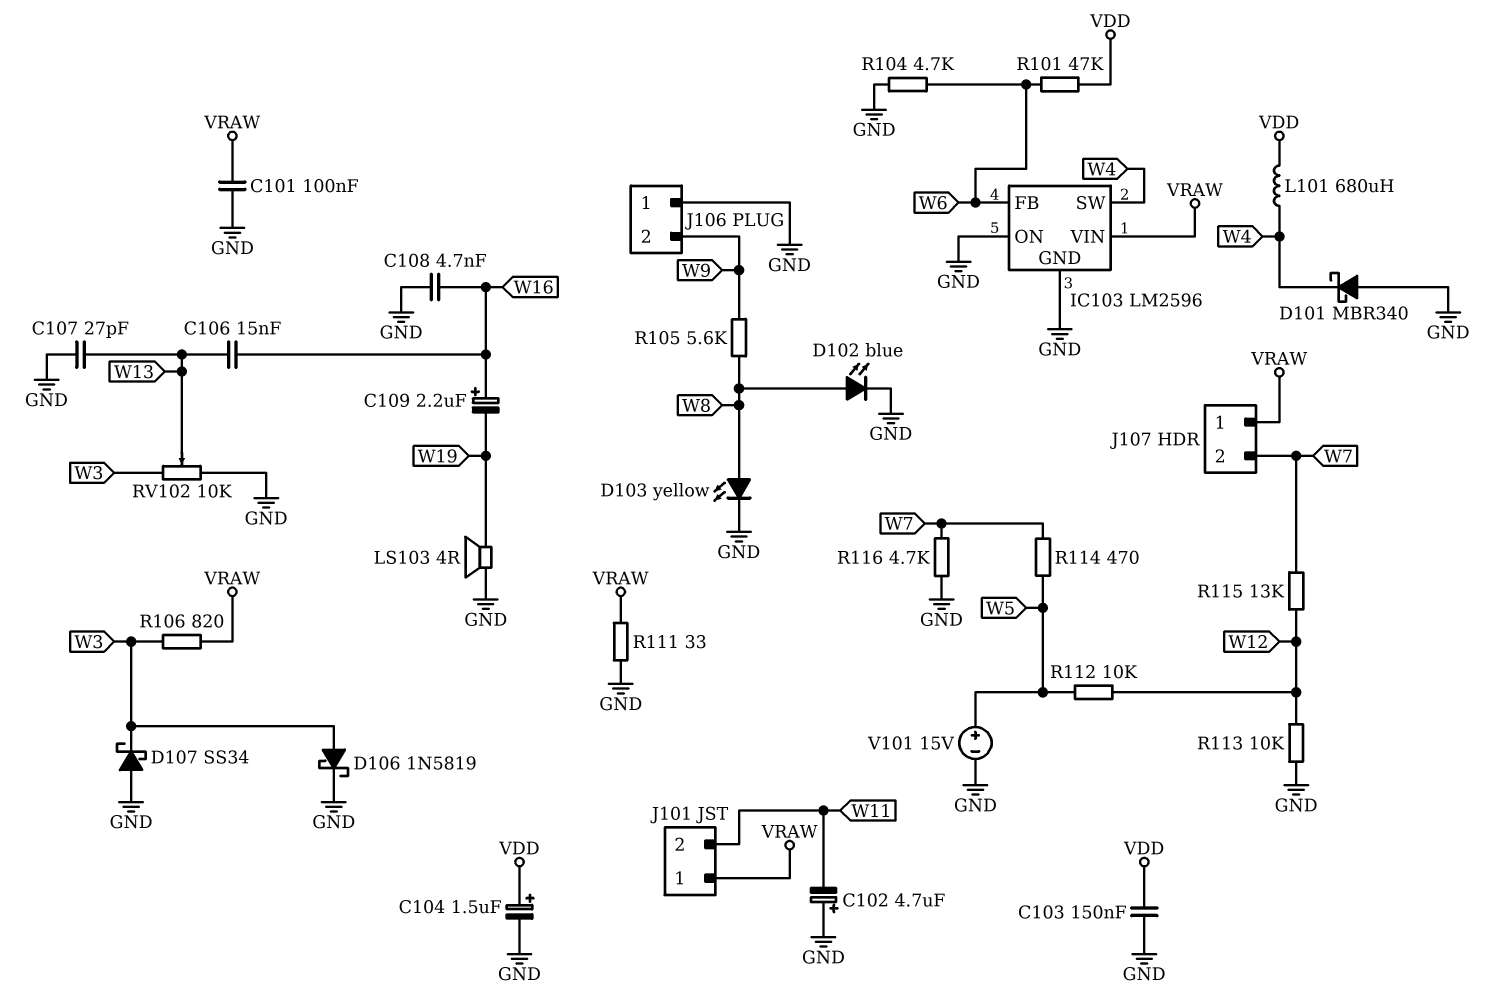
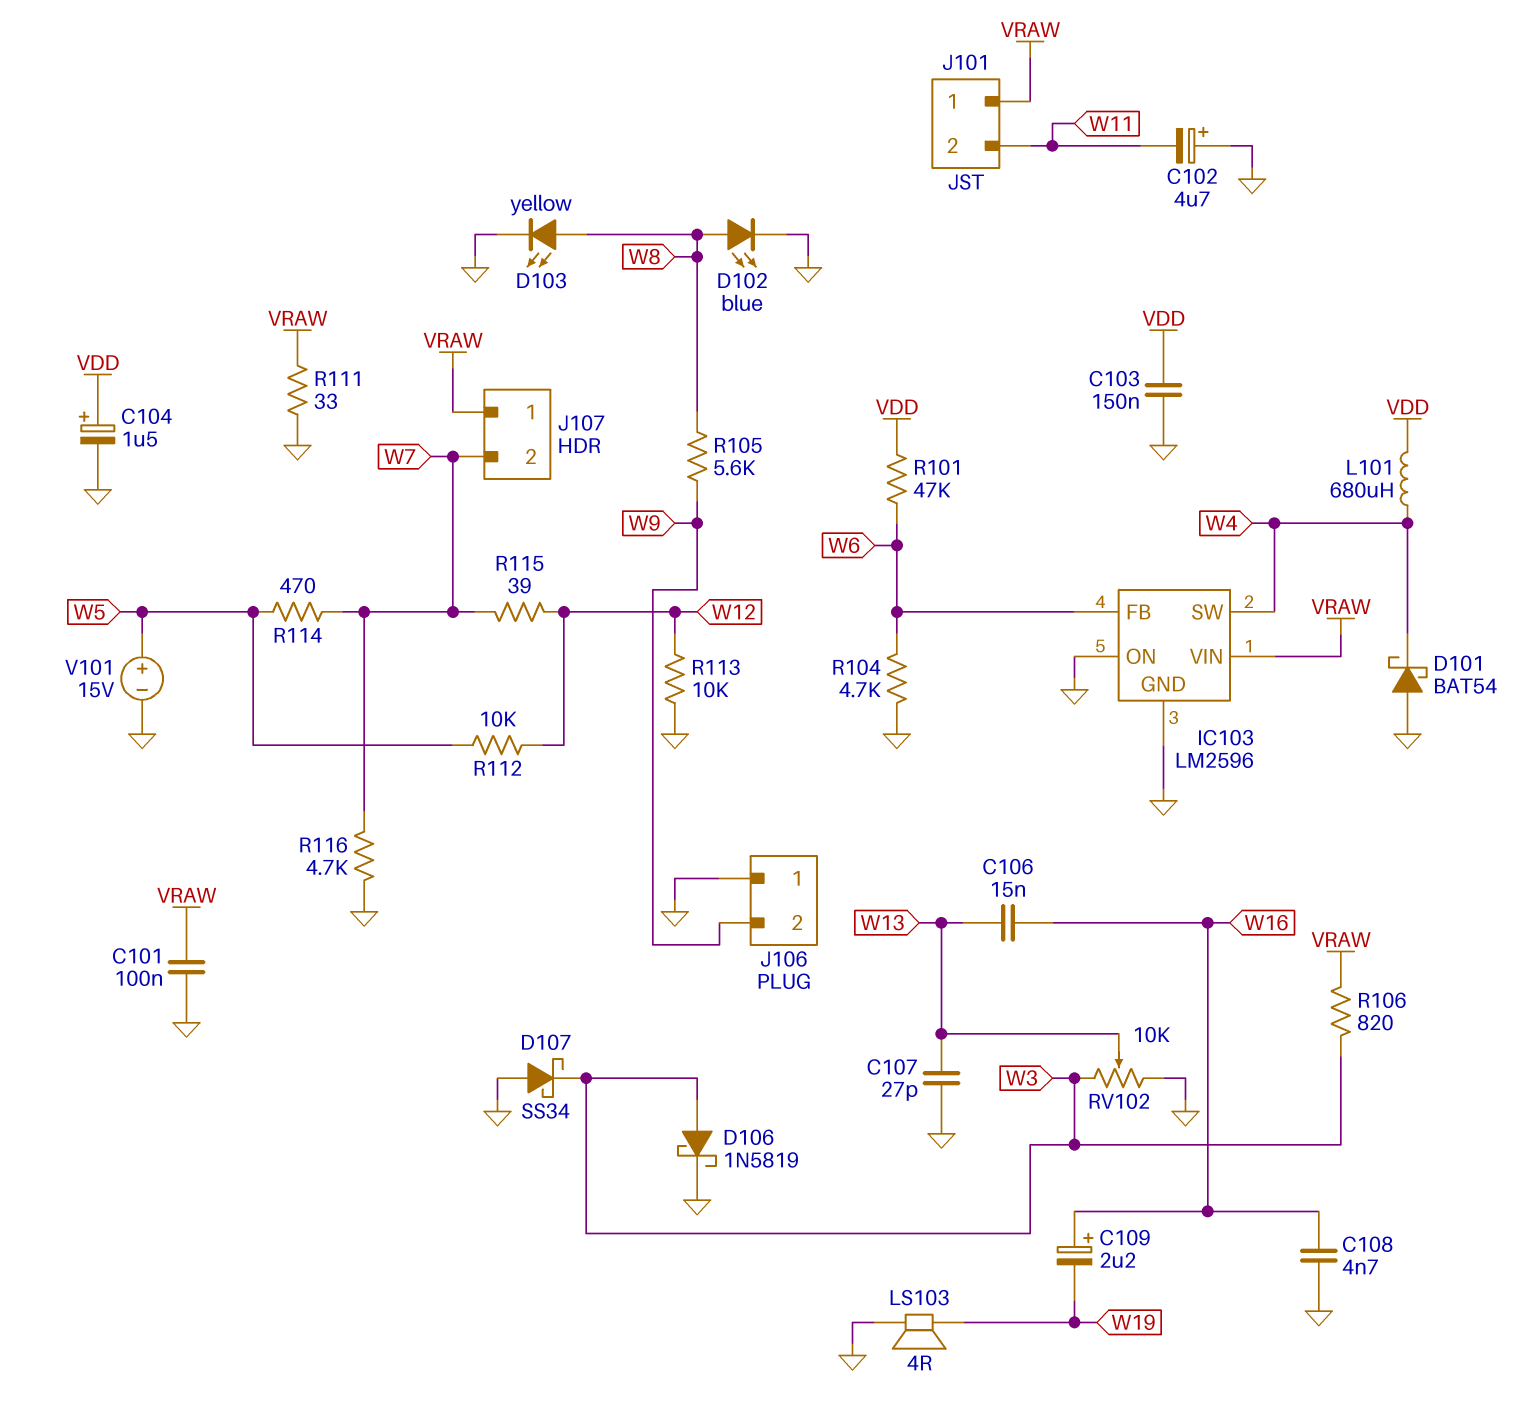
D101: schottky MBR340 (A GND, K W4) -> schottky BAT54 (A GND, K W4)
R115: 13k (W7, W12) -> 39 (W7, W12)

